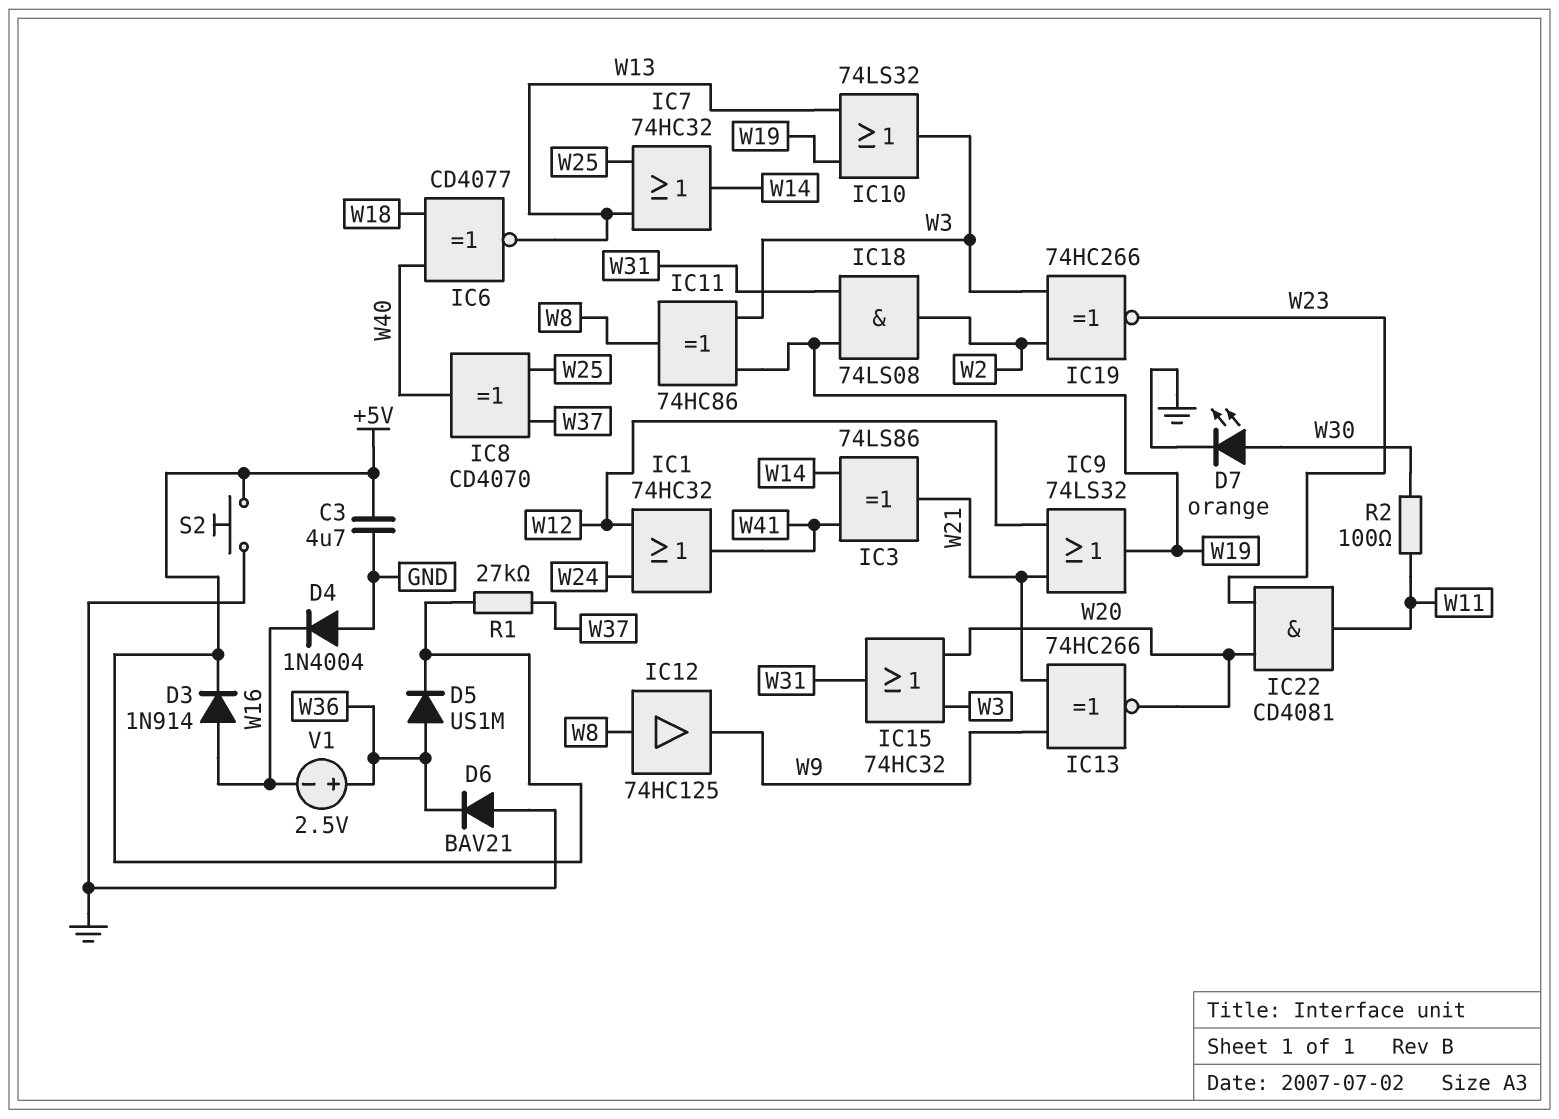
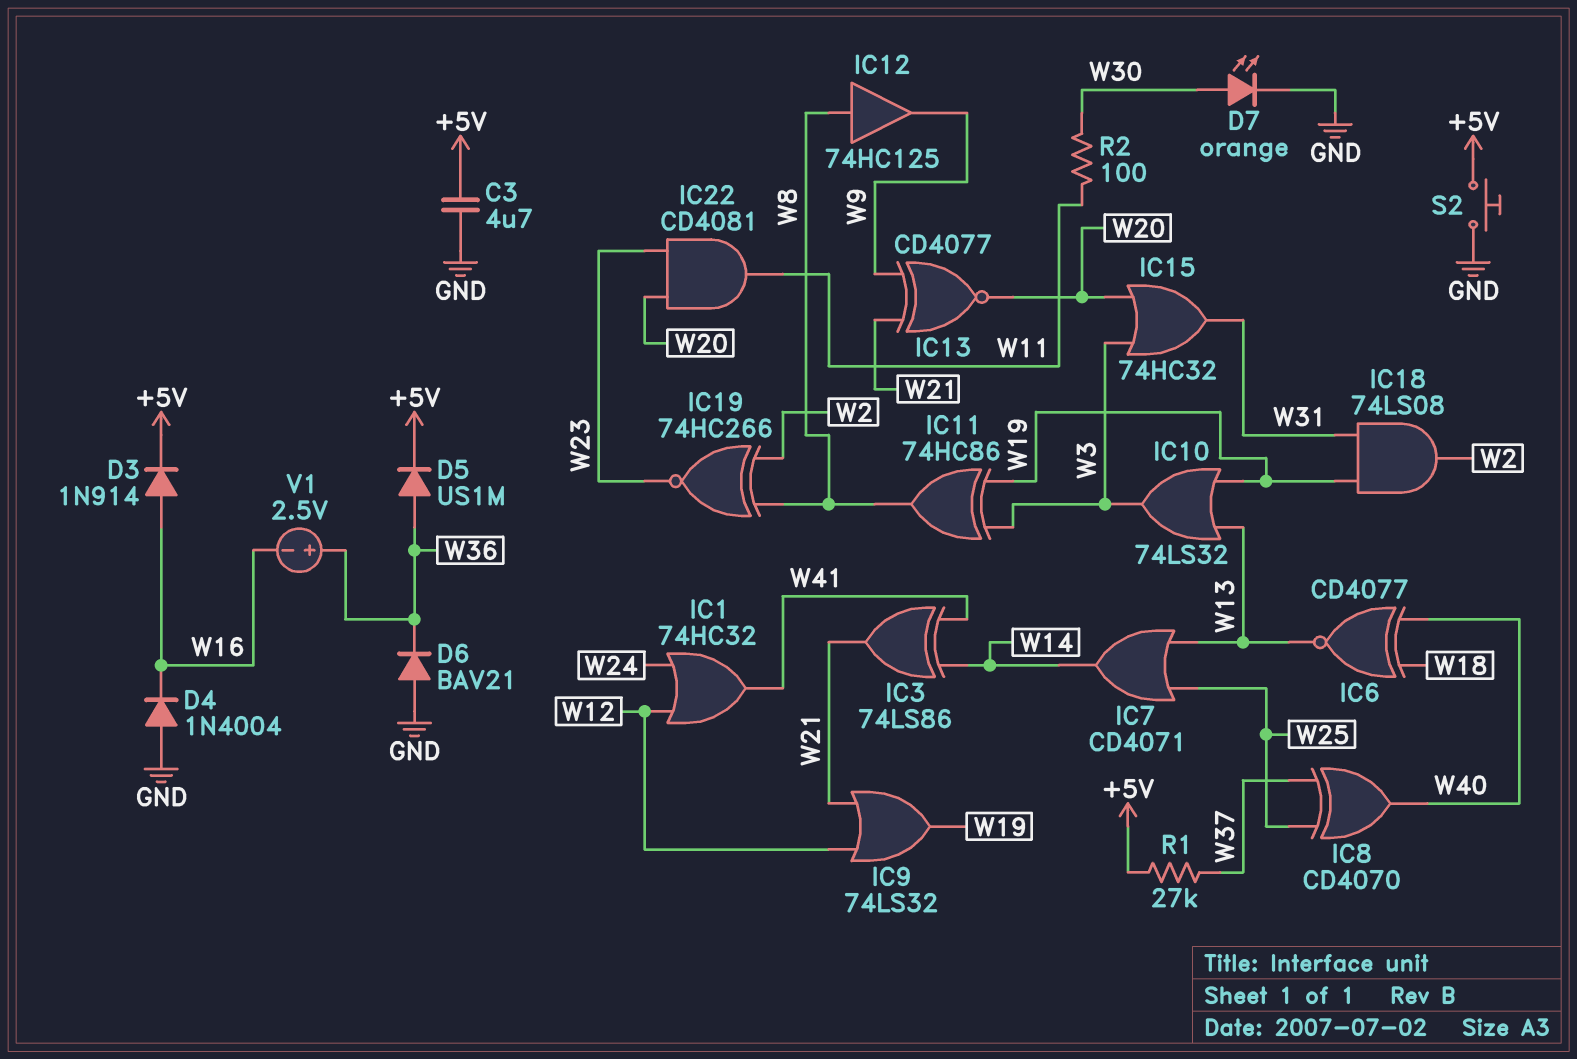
IC7: OR 74HC32 (in W13, in W25, out W14) -> OR CD4071 (in W13, in W25, out W14)
IC13: XNOR 74HC266 (in W9, in W21, out W20) -> XNOR CD4077 (in W9, in W21, out W20)
IC19: XNOR 74HC266 (in W2, in W3, out W23) -> XNOR 74HC266 (in W2, in W8, out W23)

